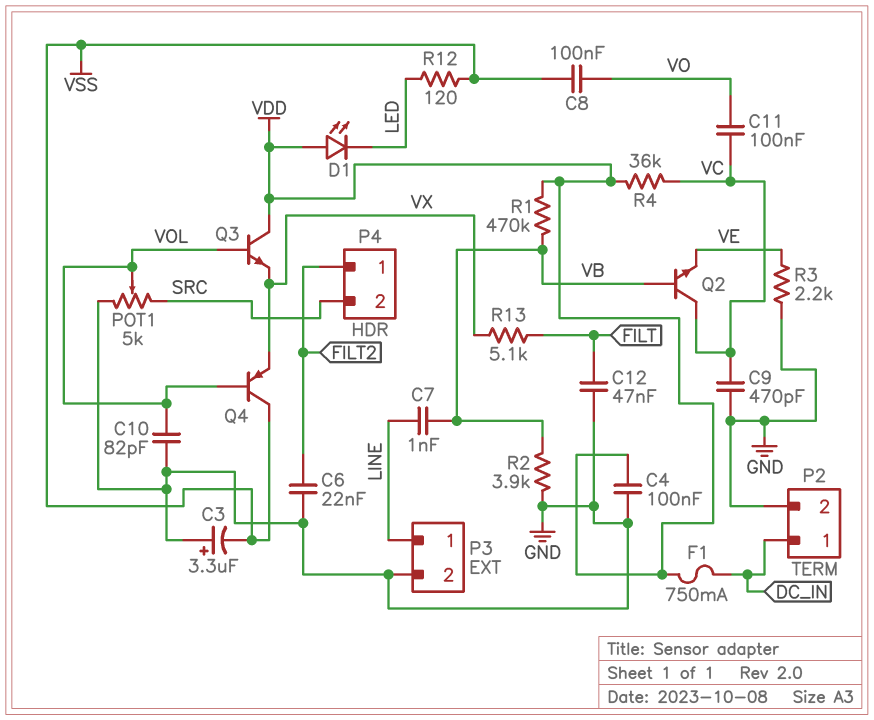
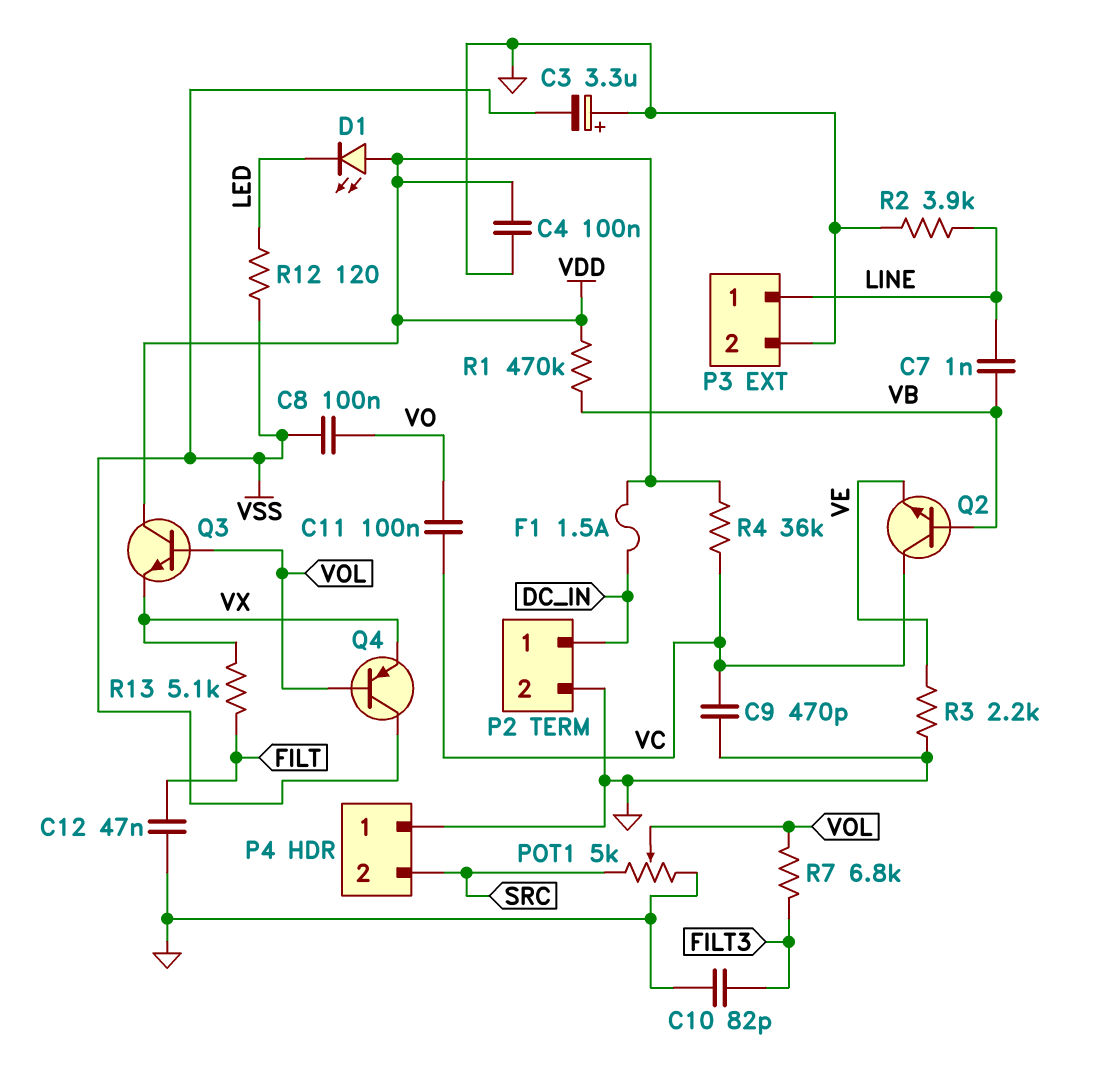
C6: 22nF (FILT2, GND) -> none
C10: 82pF (GND, VOL) -> 82pF (FILT3, GND)
F1: 750mA (DC_IN, VDD) -> 1.5A (DC_IN, VDD)
P4 pin 1: FILT2 -> GND
R2: 3.9k (GND, VB) -> 3.9k (GND, LINE)
R7: none -> 6.8k (FILT3, VOL)

